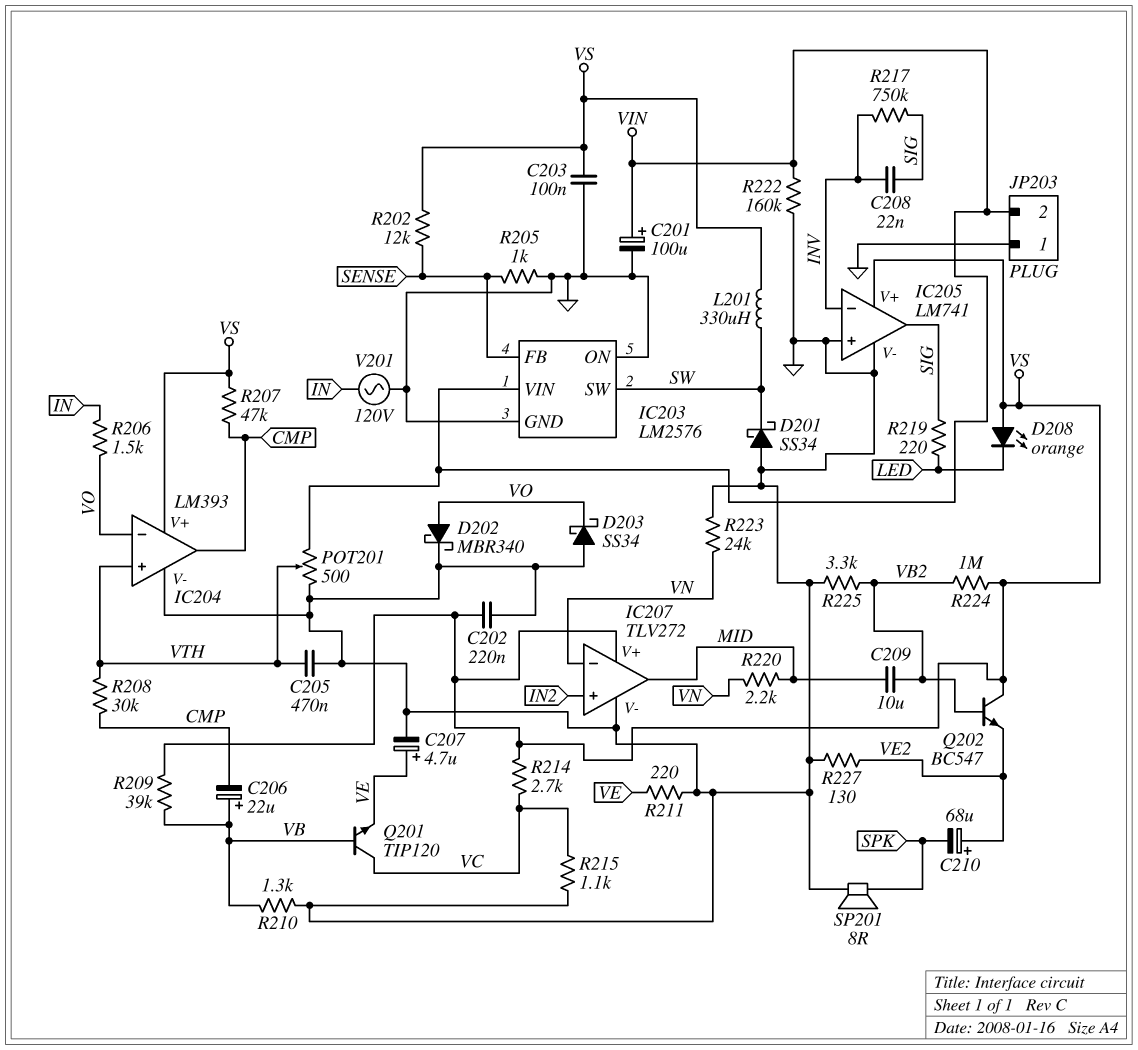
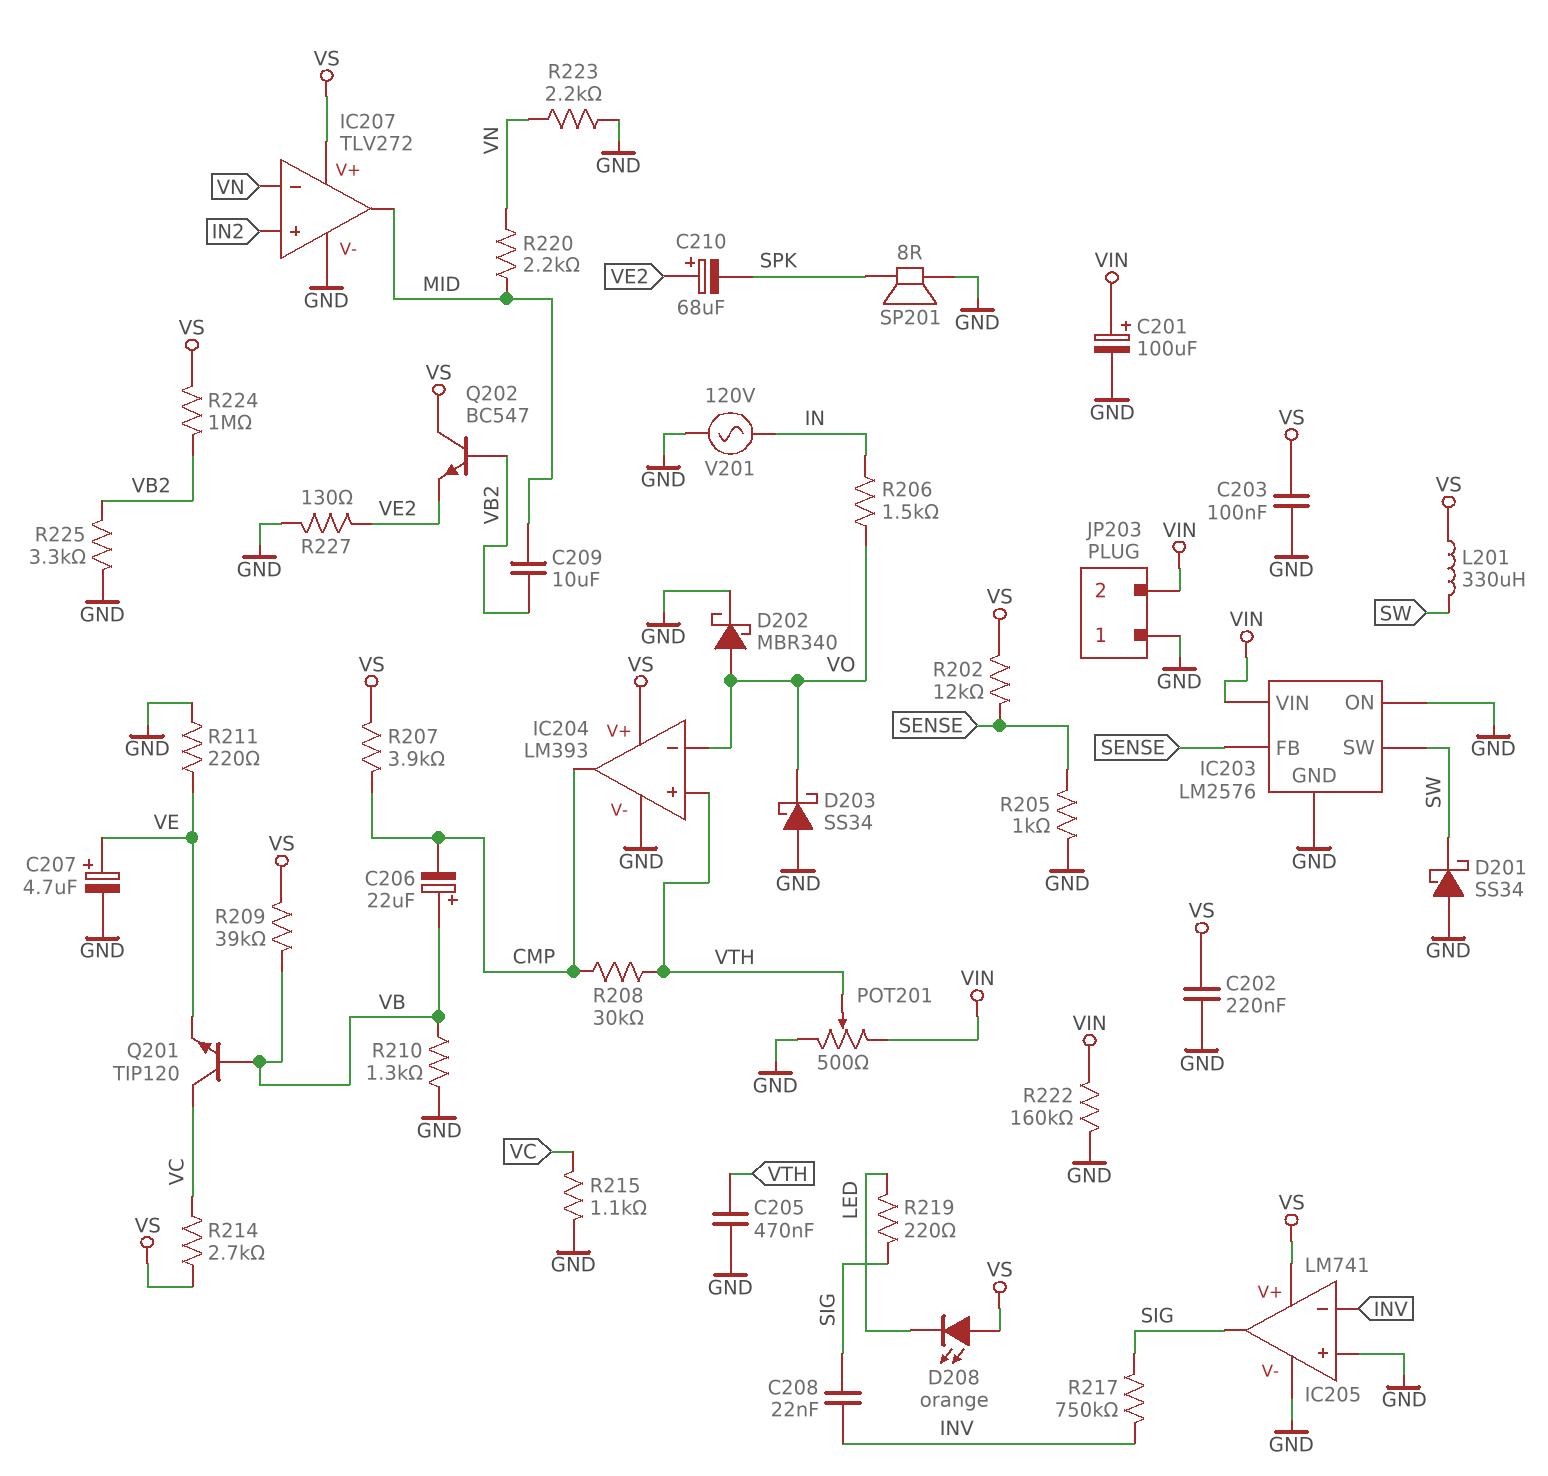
R207: 47k (CMP, VS) -> 3.9k (CMP, VS)
R223: 24k (GND, VN) -> 2.2k (GND, VN)

